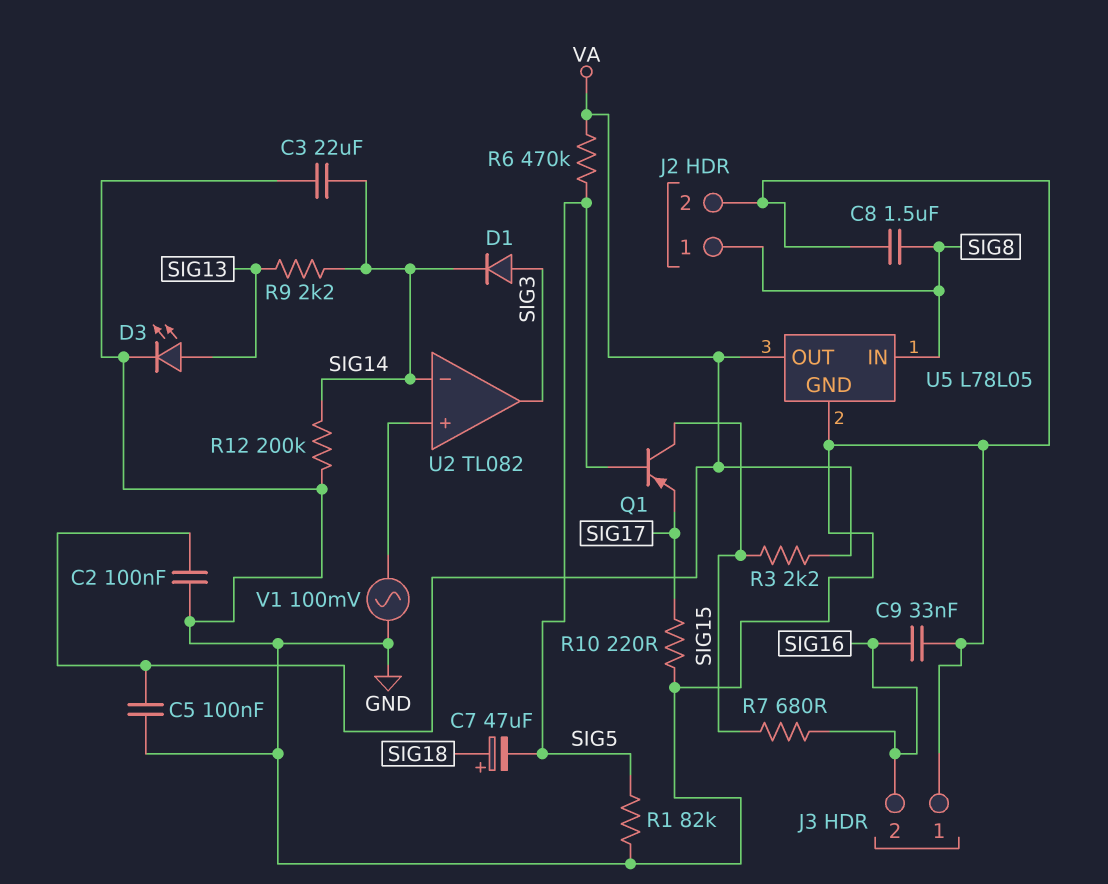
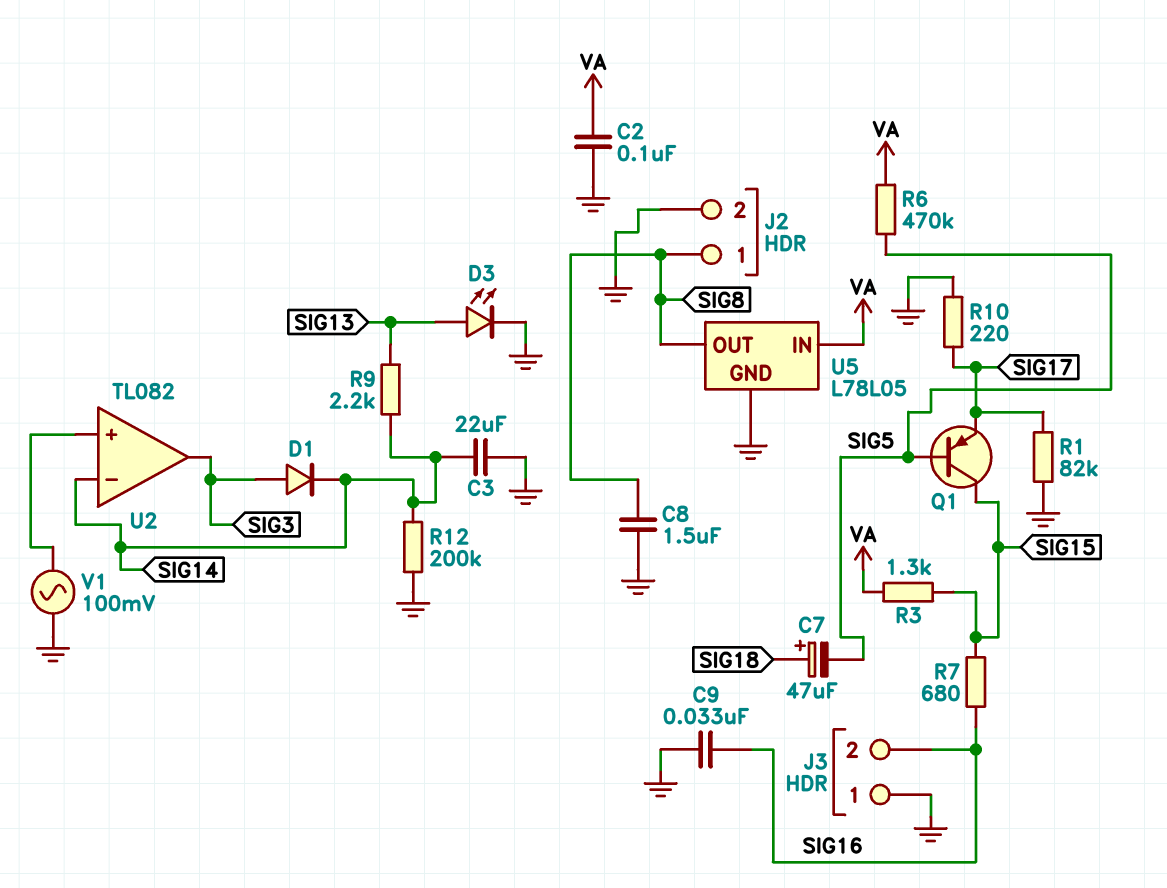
C5: 100nF (GND, VA) -> none
R1: 82k (GND, SIG5) -> 82k (GND, SIG17)
R3: 2.2k (SIG15, VA) -> 1.3k (SIG15, VA)
U5 pin IN: SIG8 -> VA
U5 pin OUT: VA -> SIG8

